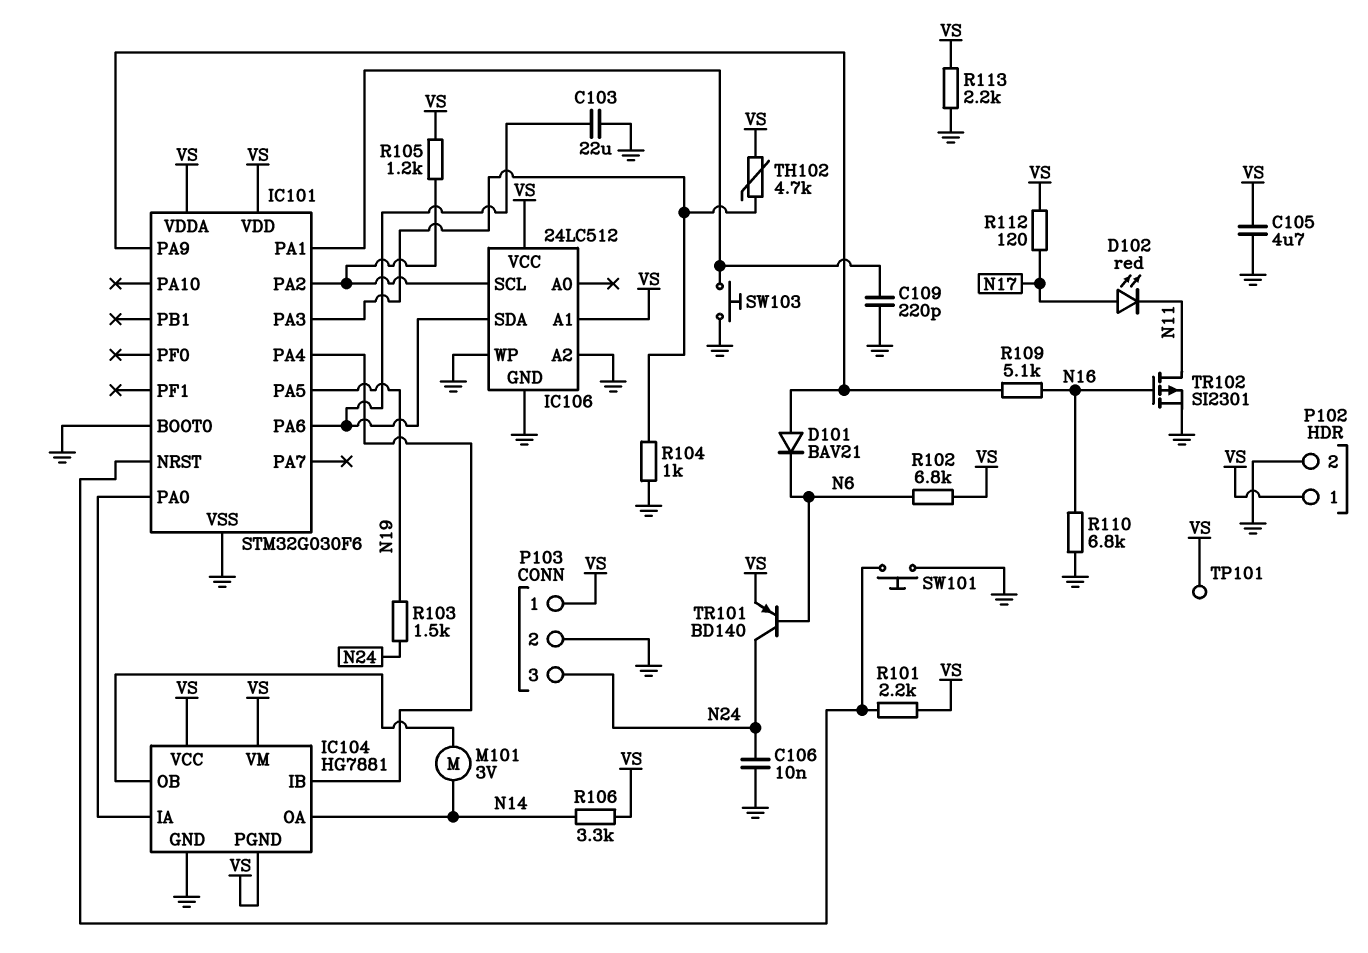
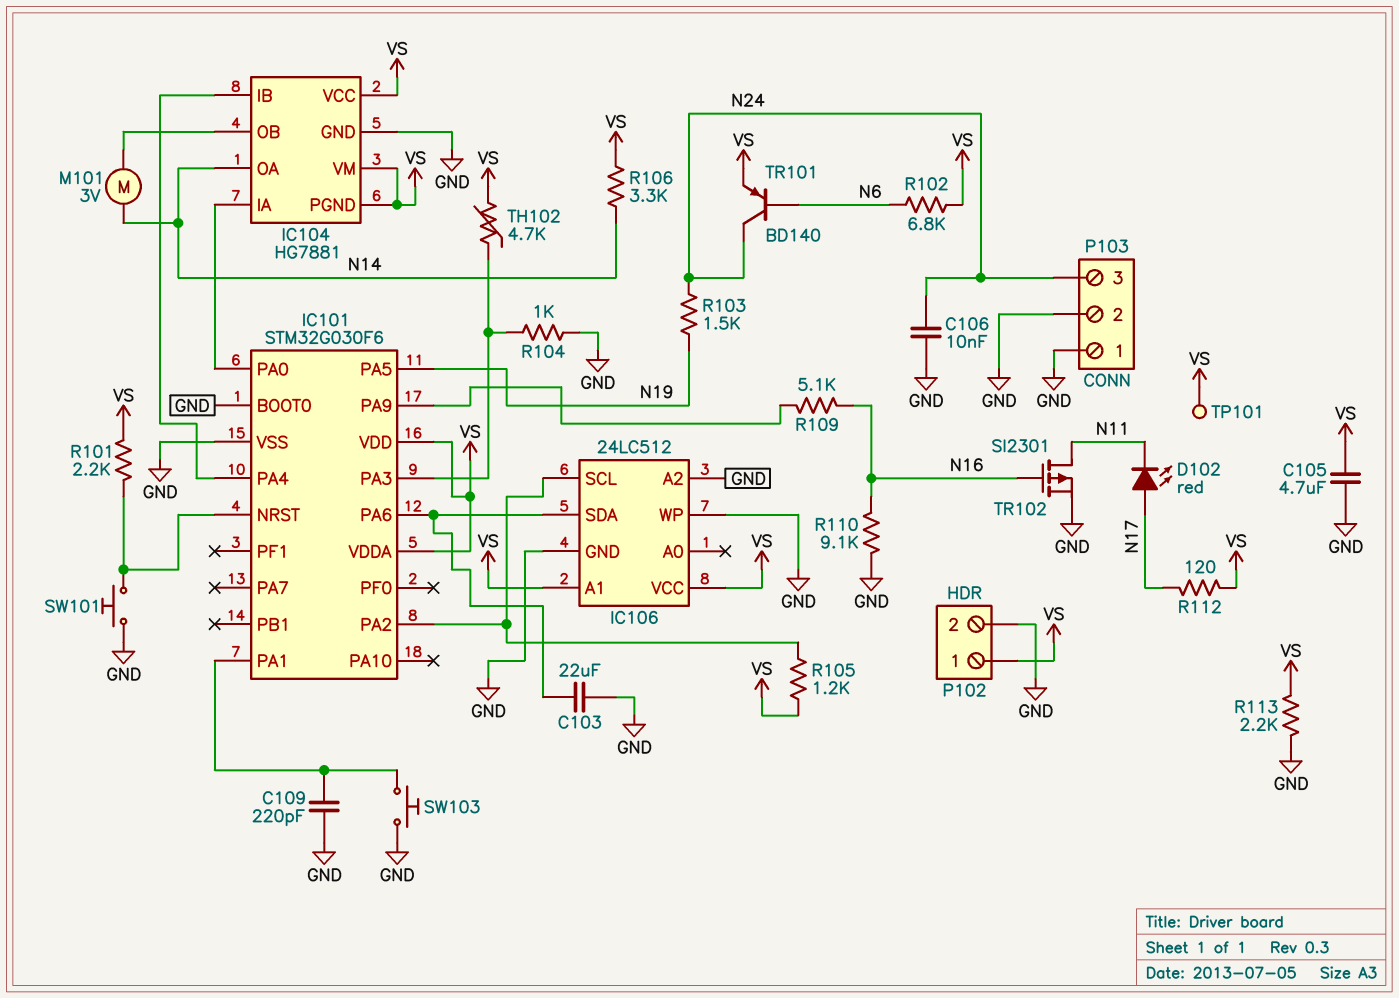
D101: diode BAV21 (A IC101/PA9, K N6) -> none
P103 pin 1: VS -> GND
R110: 6.8k (GND, N16) -> 9.1k (GND, N16)

